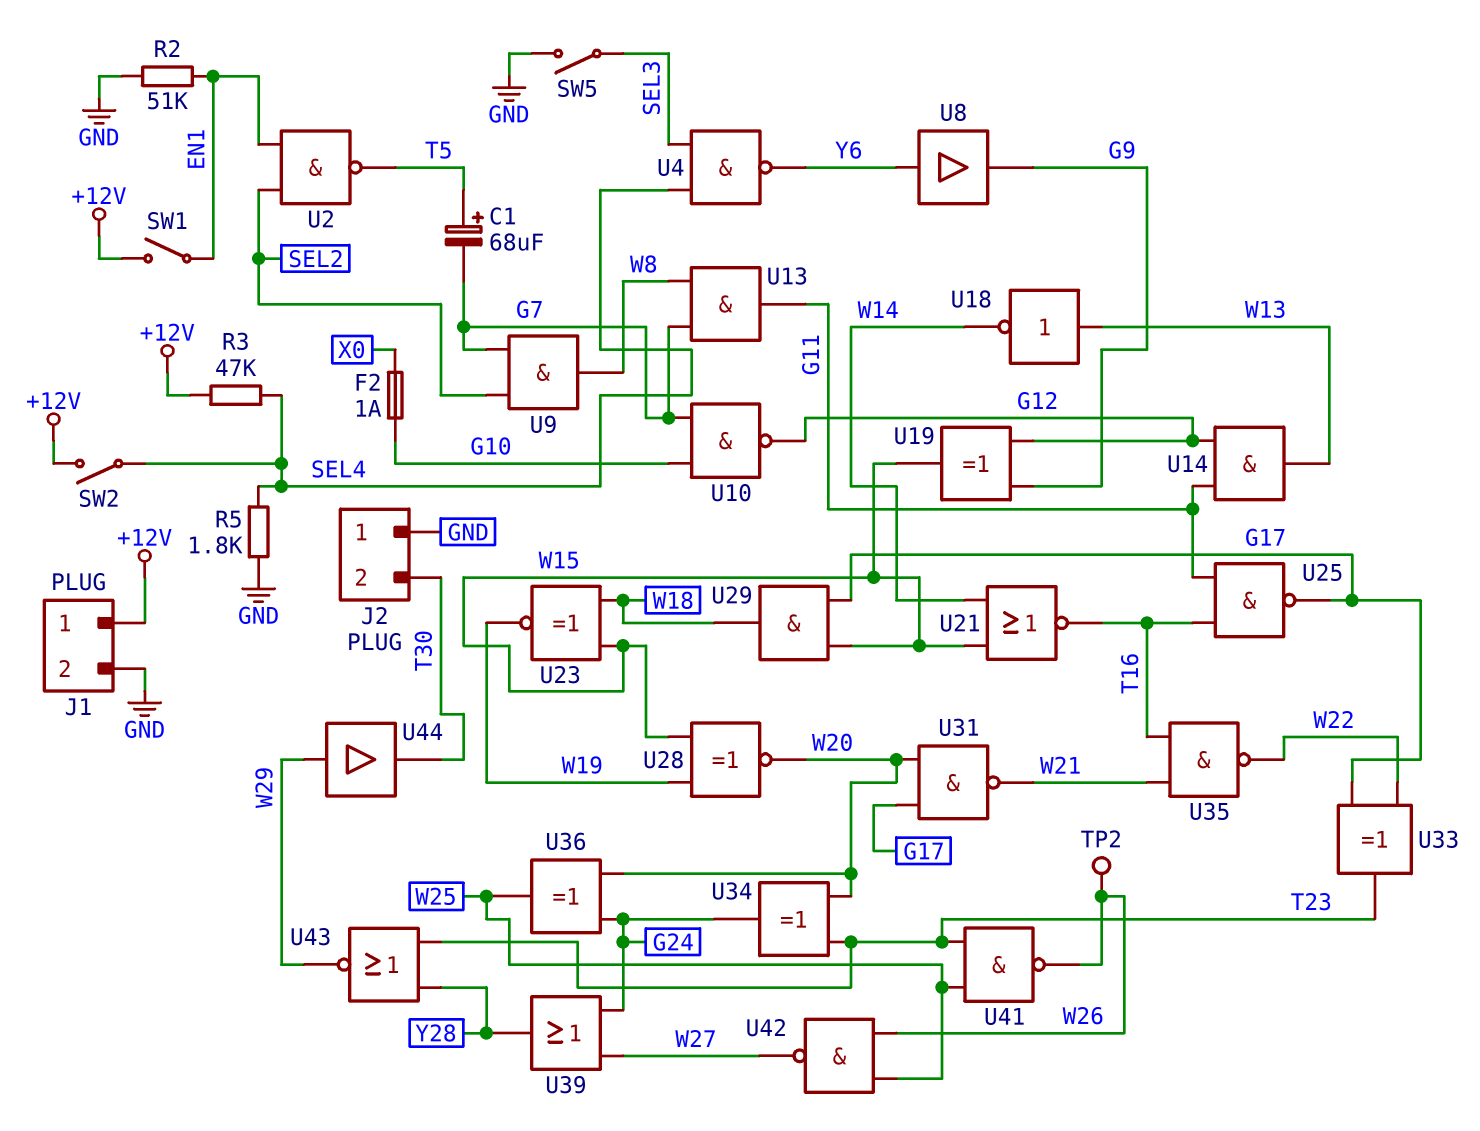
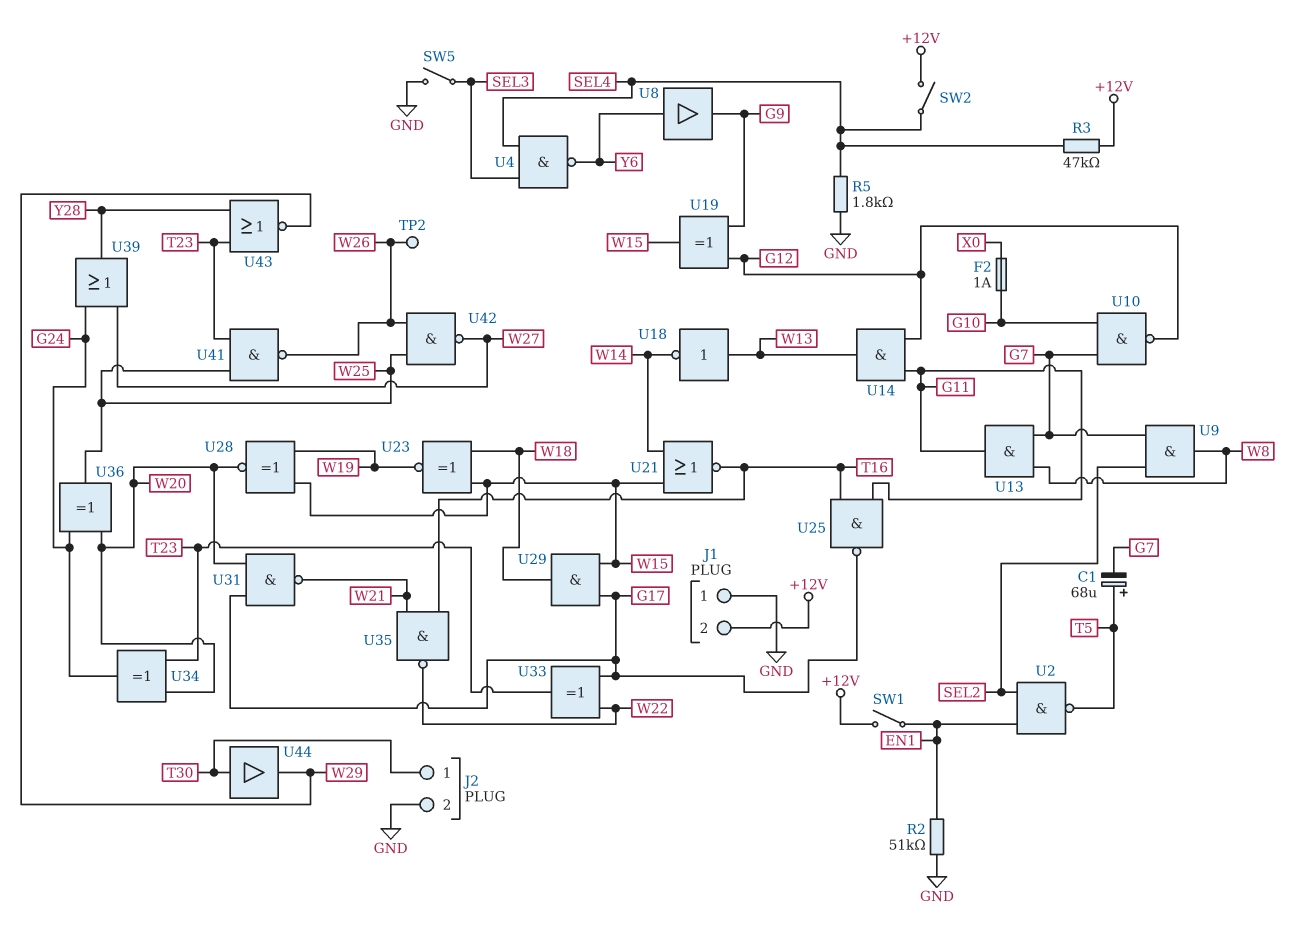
J1 pin 1: +12V -> GND
J1 pin 2: GND -> +12V
J2 pin 1: GND -> T30
J2 pin 2: T30 -> GND
U44: buffer (in W29, out T30) -> buffer (in T30, out W29)

